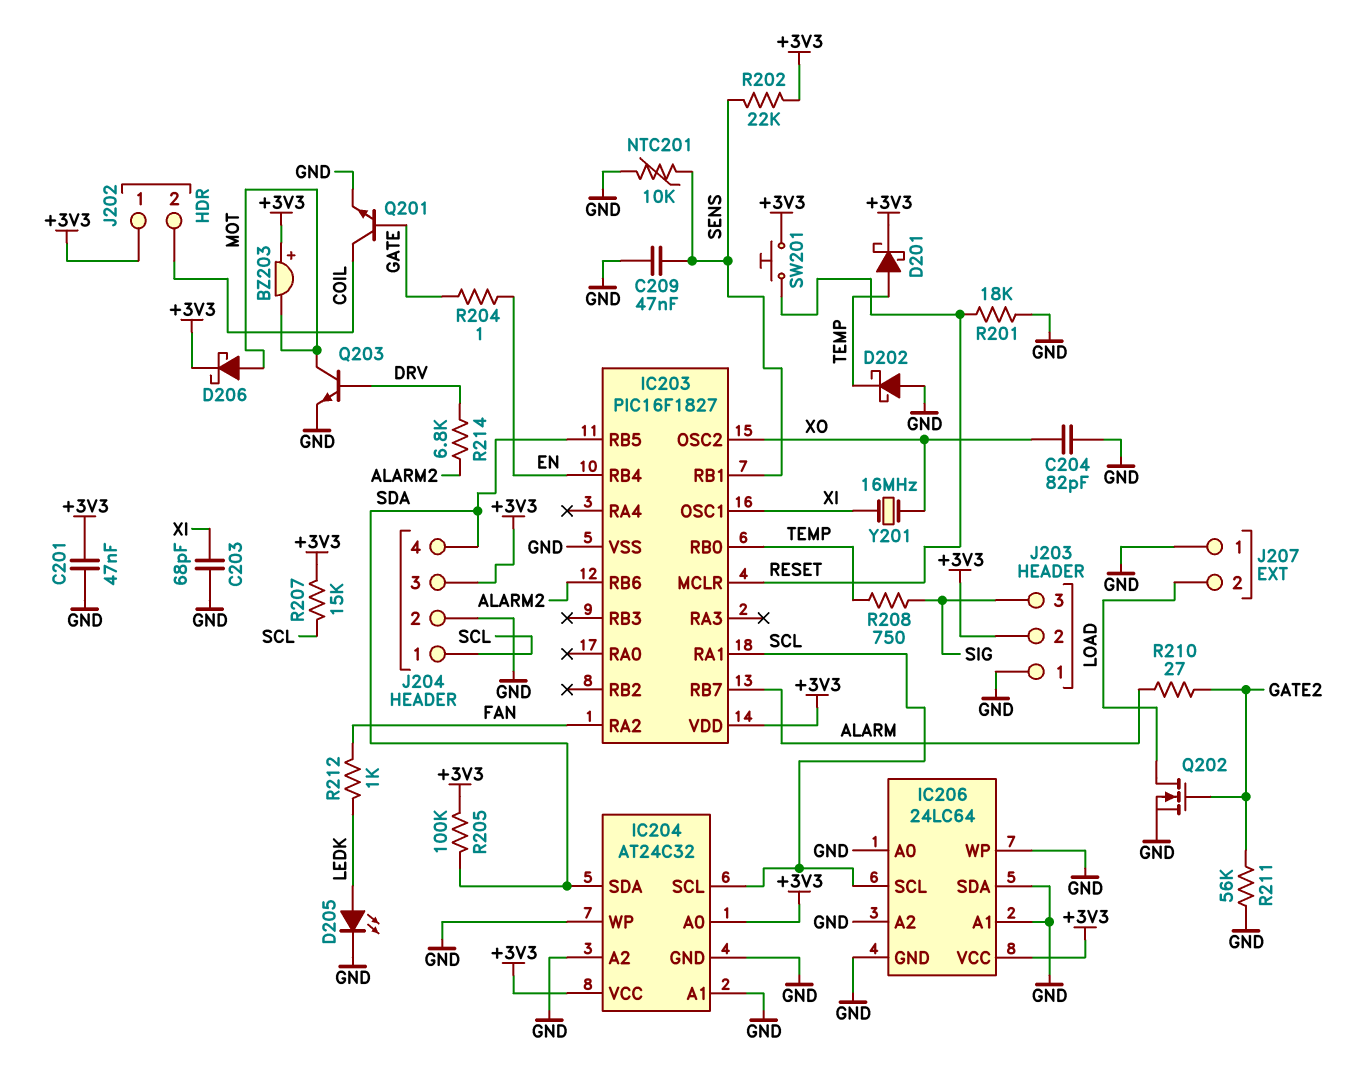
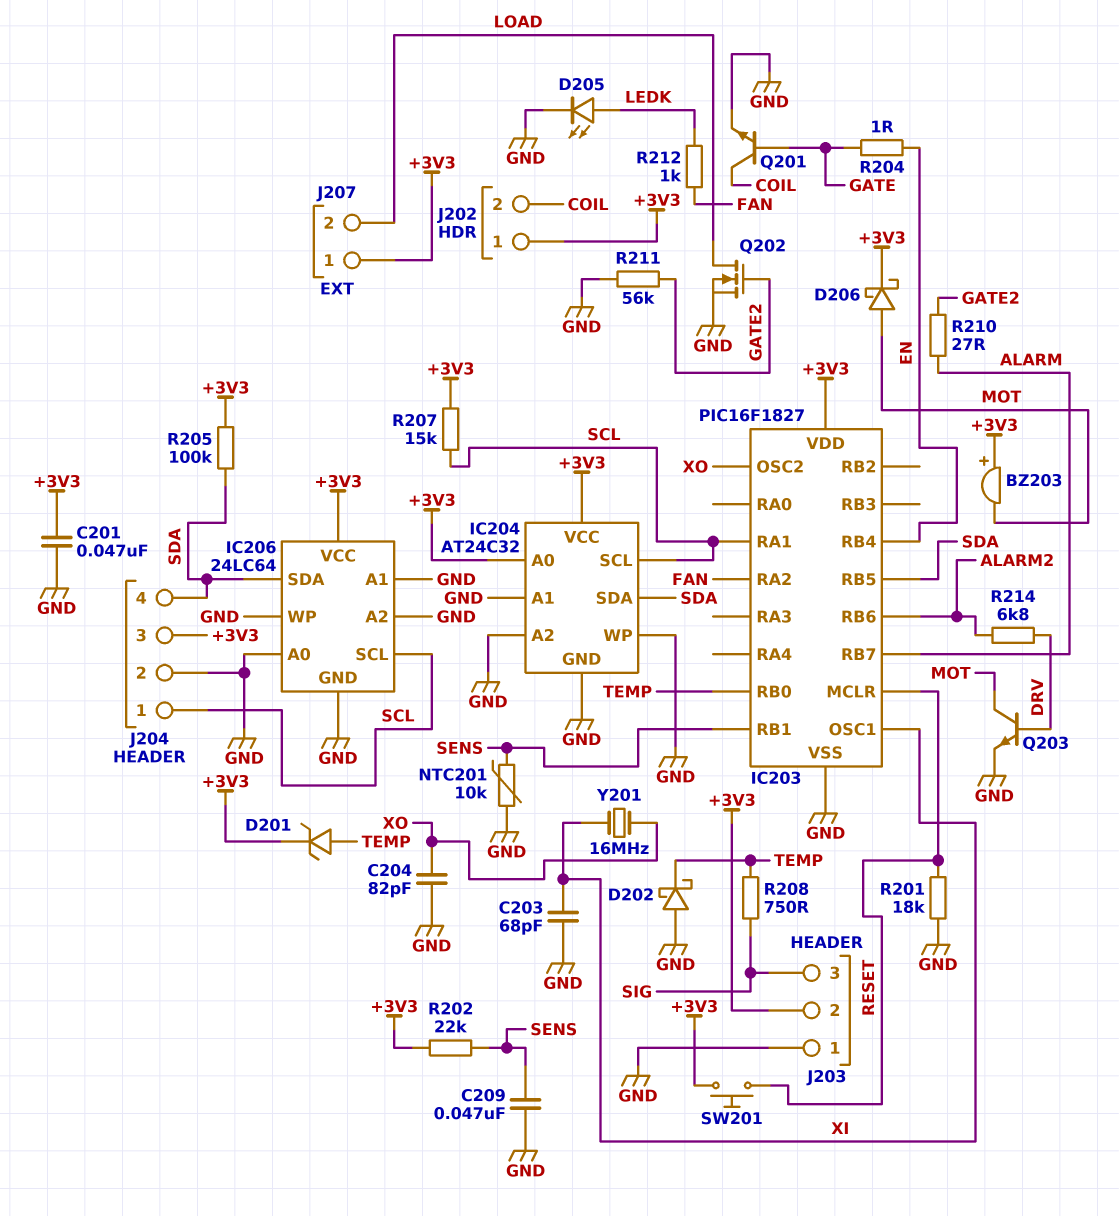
D201: schottky (A TEMP, K +3V3) -> zener (A TEMP, K +3V3)
IC206 pin SDA: GND -> SDA
J207 pin 1: GND -> +3V3

